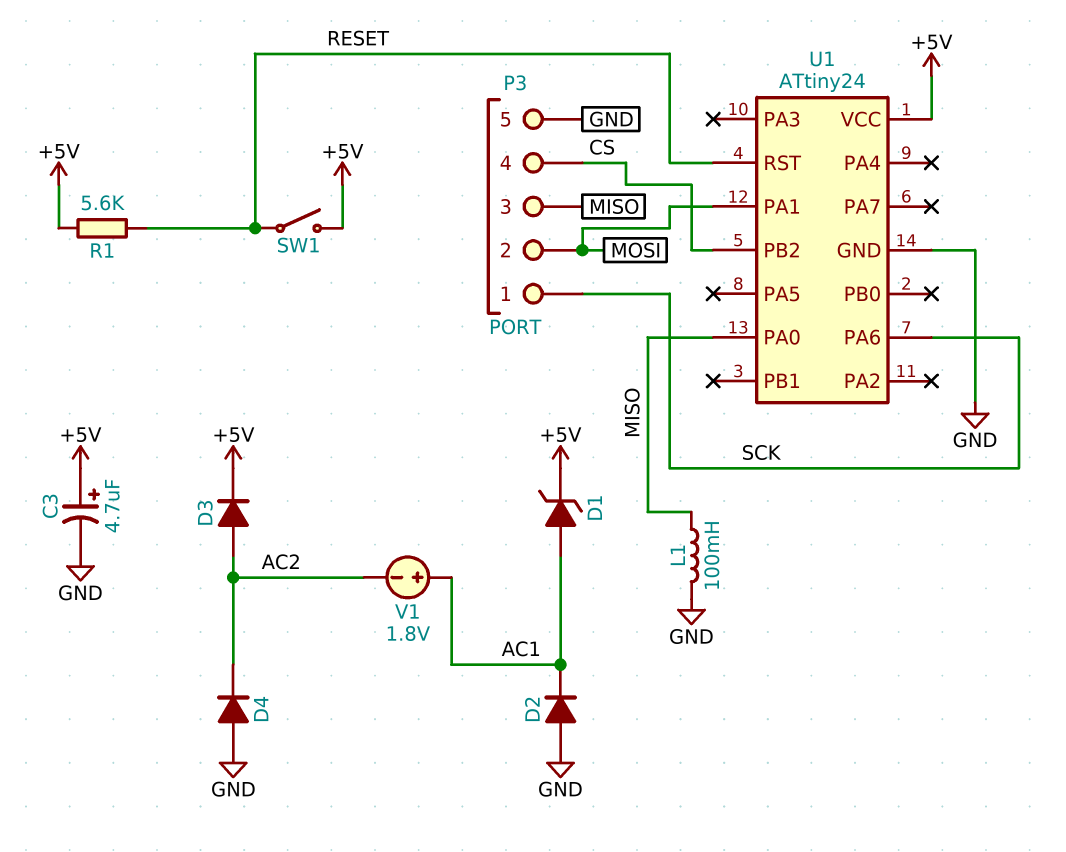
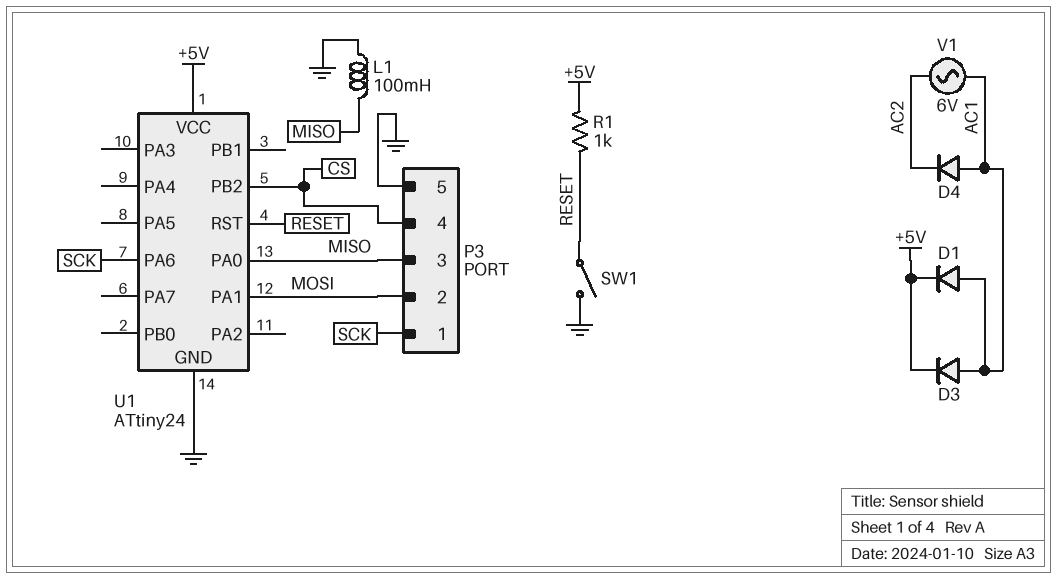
C3: 4.7uF (plus +5V, minus GND) -> none
D1: zener (A AC1, K +5V) -> diode (A AC1, K +5V)
D2: diode (A GND, K AC1) -> none
D3: diode (A AC2, K +5V) -> diode (A AC1, K +5V)
D4: diode (A GND, K AC2) -> diode (A AC1, K AC2)
R1: 5.6k (+5V, RESET) -> 1k (+5V, RESET)
SW1: switch (+5V, RESET) -> switch (GND, RESET)
V1: 1.8V (plus AC1, minus AC2) -> AC 6V (AC1, AC2)

